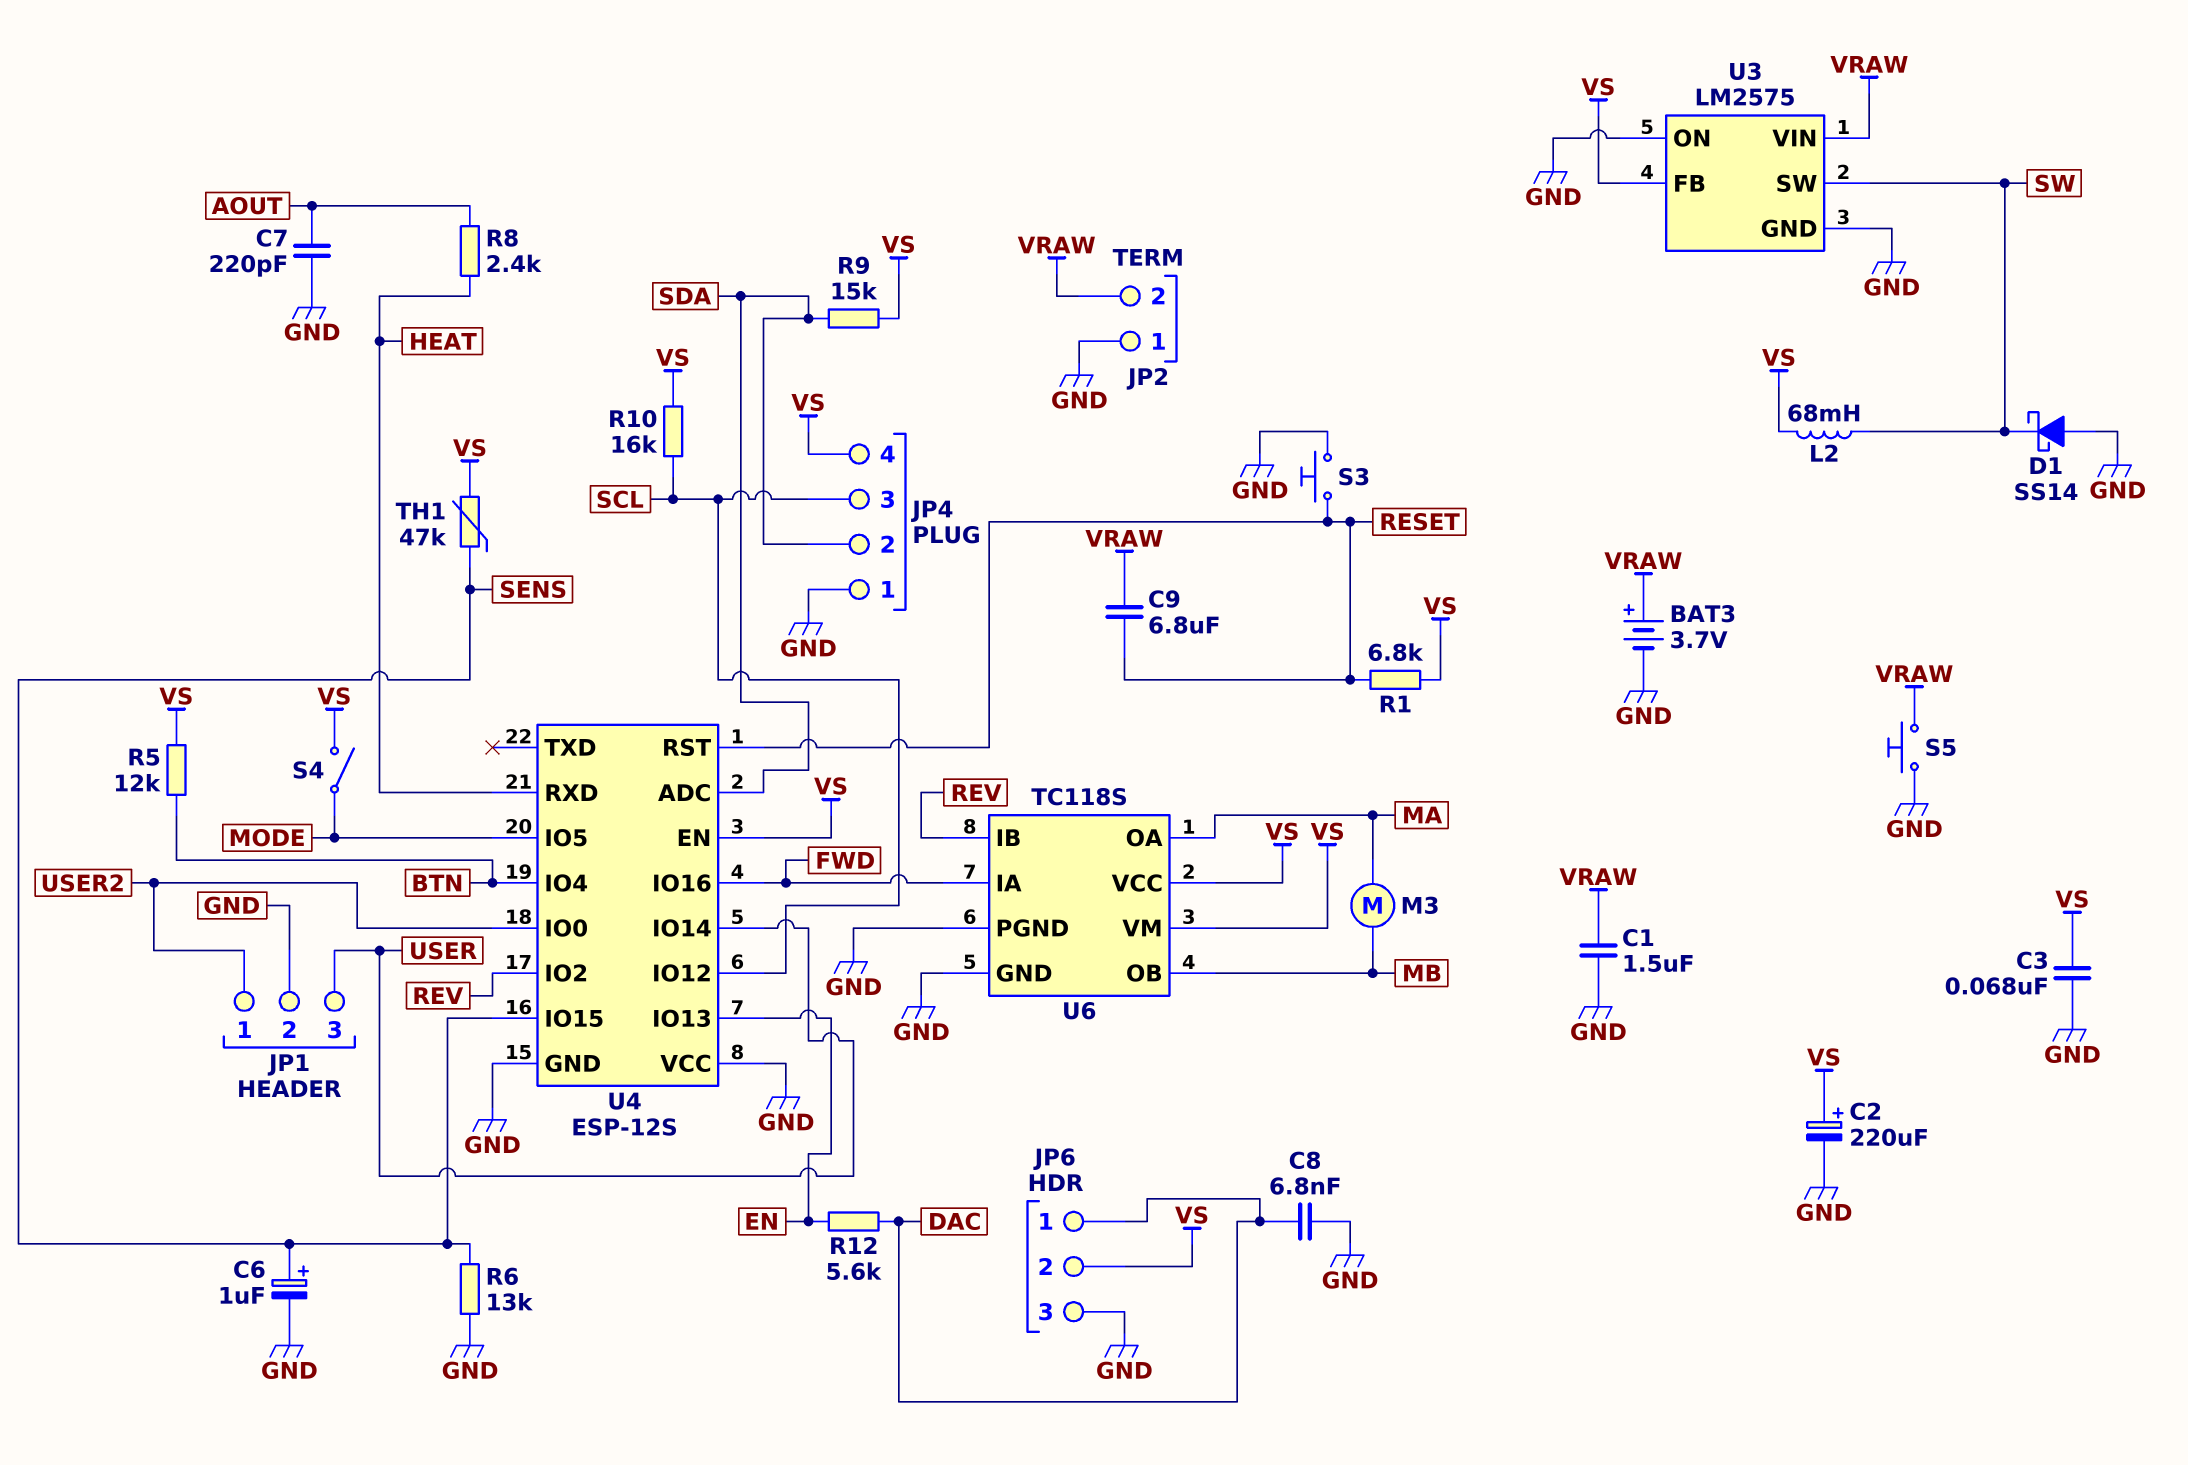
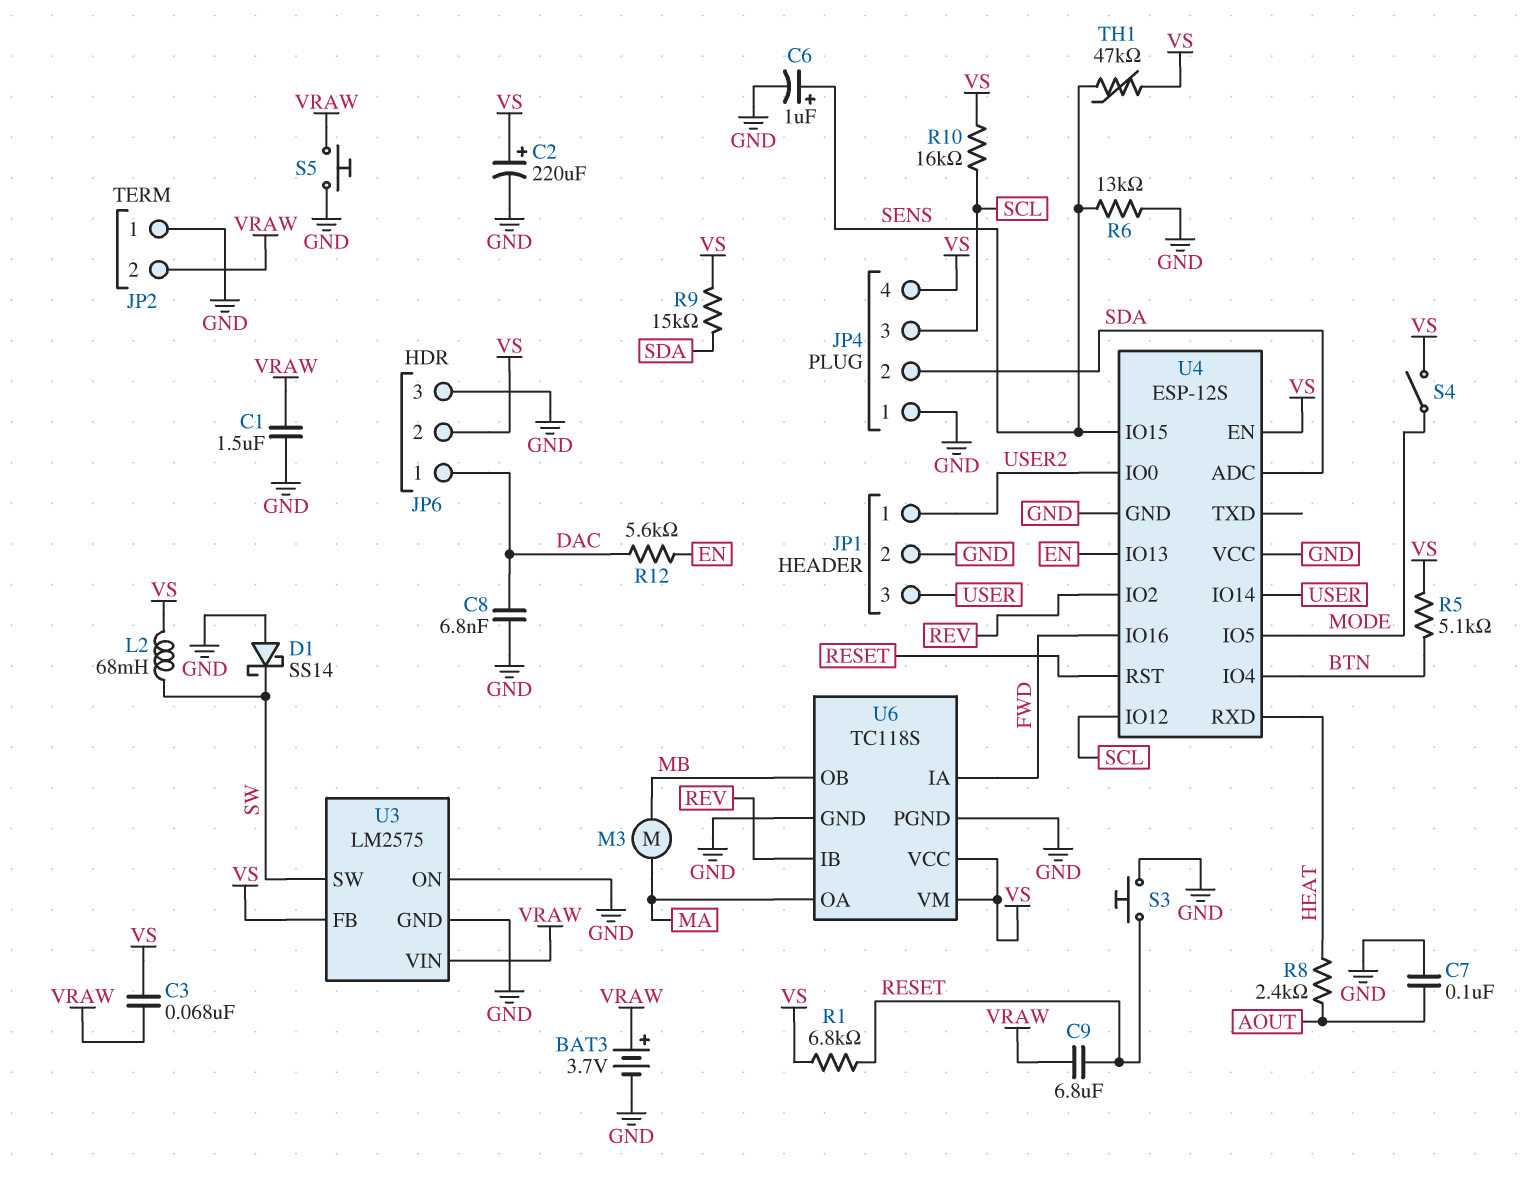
C3: 68nF (GND, VS) -> 68nF (VRAW, VS)
C7: 220pF (AOUT, GND) -> 100nF (AOUT, GND)
R5: 12k (BTN, VS) -> 5.1k (BTN, VS)

